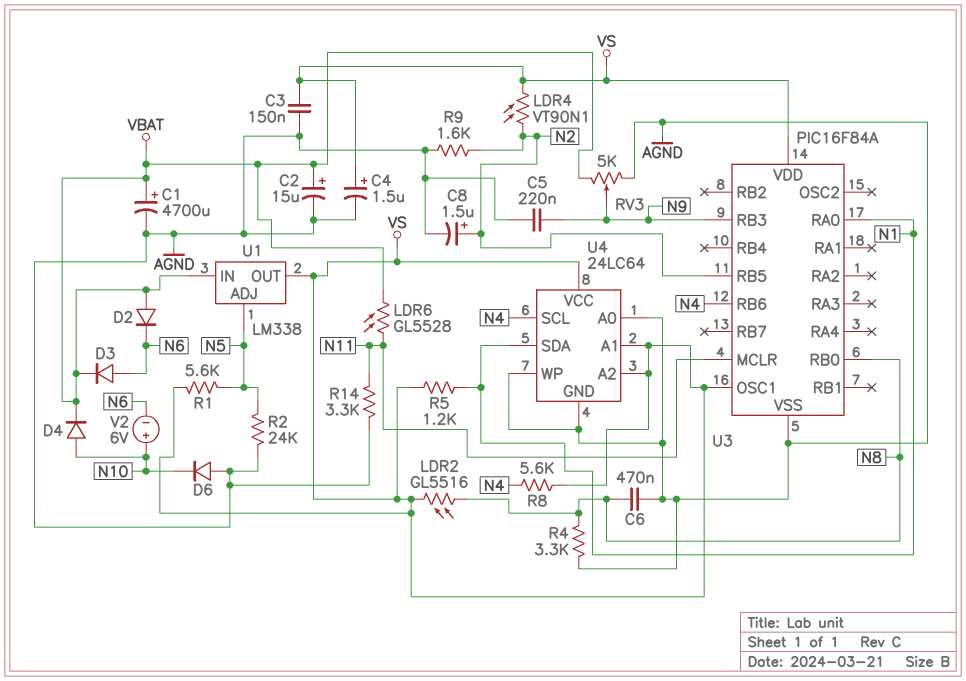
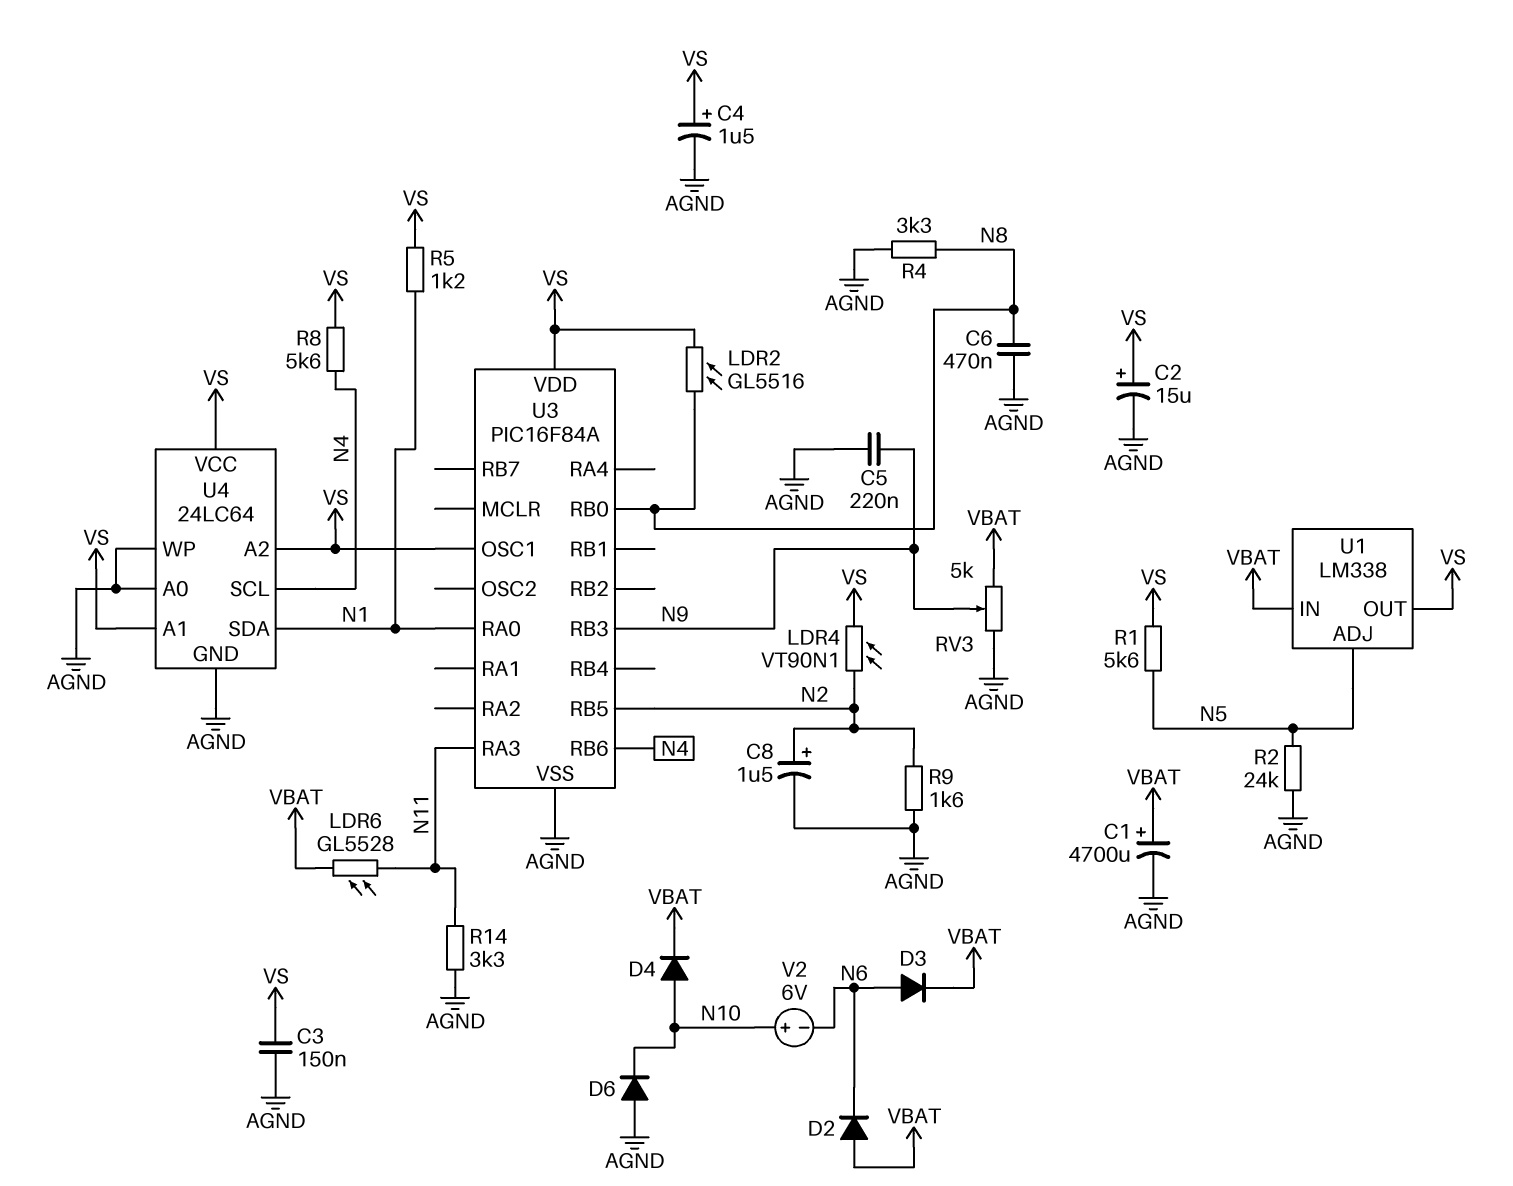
C2: 15uF (plus VBAT, minus AGND) -> 15uF (plus VS, minus AGND)
U3 pin MCLR: N11 -> none
U3 pin RA3: none -> N11

